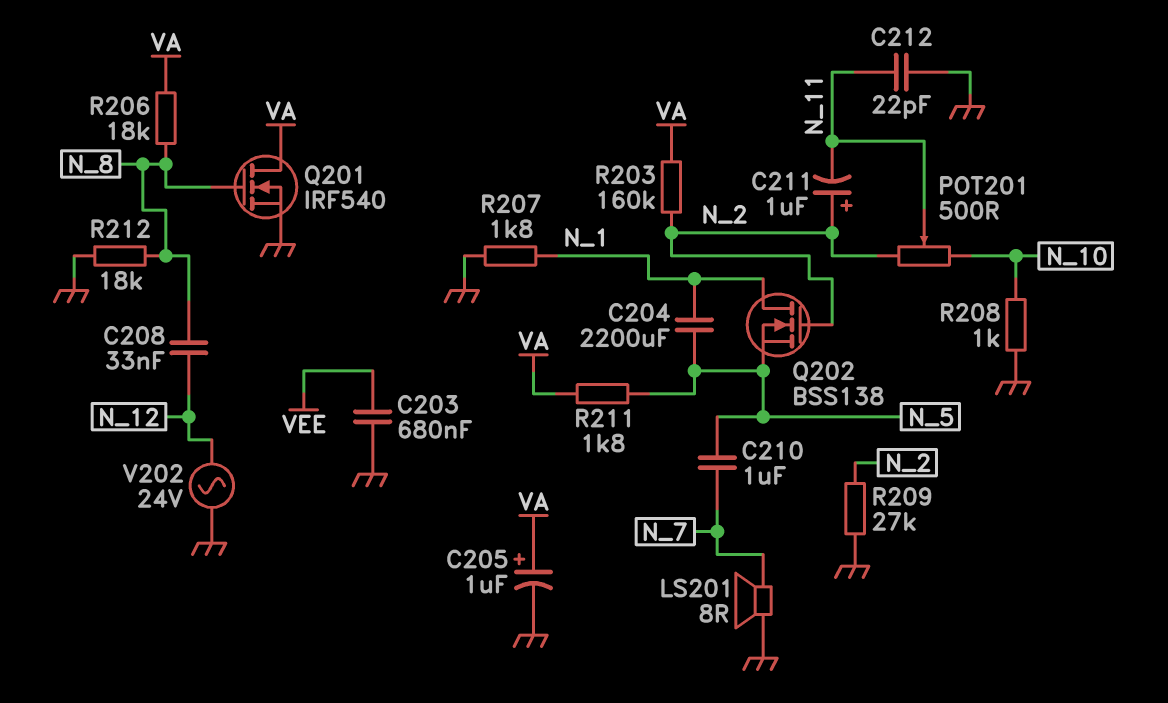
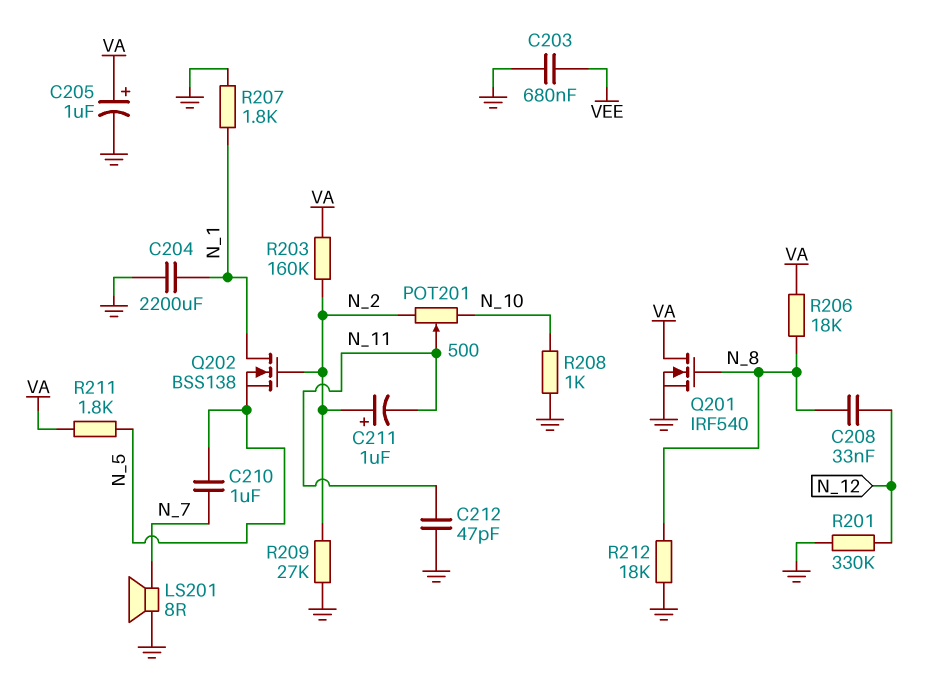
C204: 2200uF (N_1, N_5) -> 2200uF (GND, N_1)
C212: 22pF (GND, N_11) -> 47pF (GND, N_11)
R201: none -> 330k (GND, N_12)
V202: AC 24V (GND, N_12) -> none

